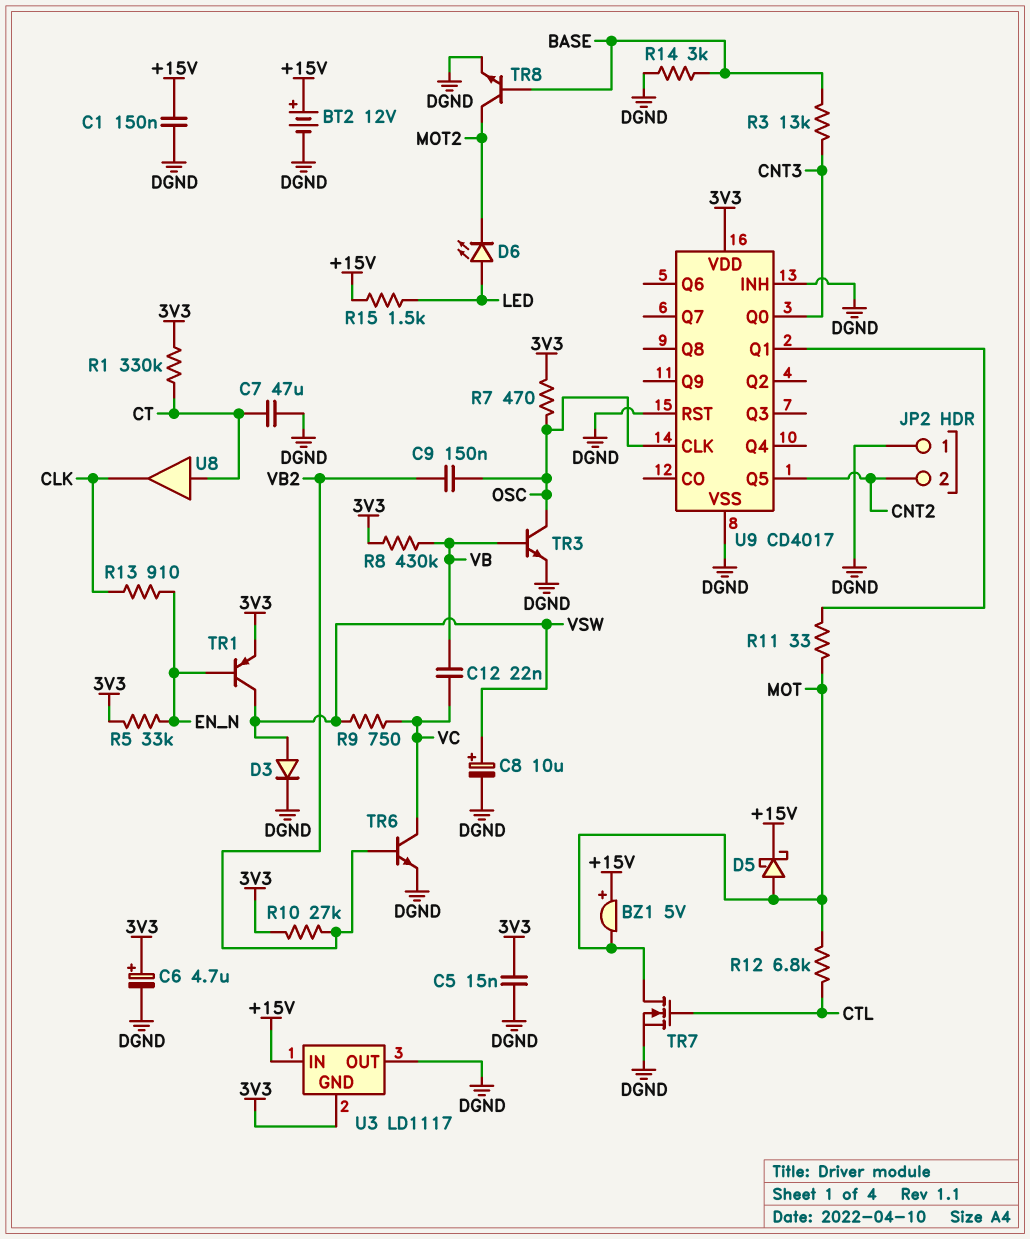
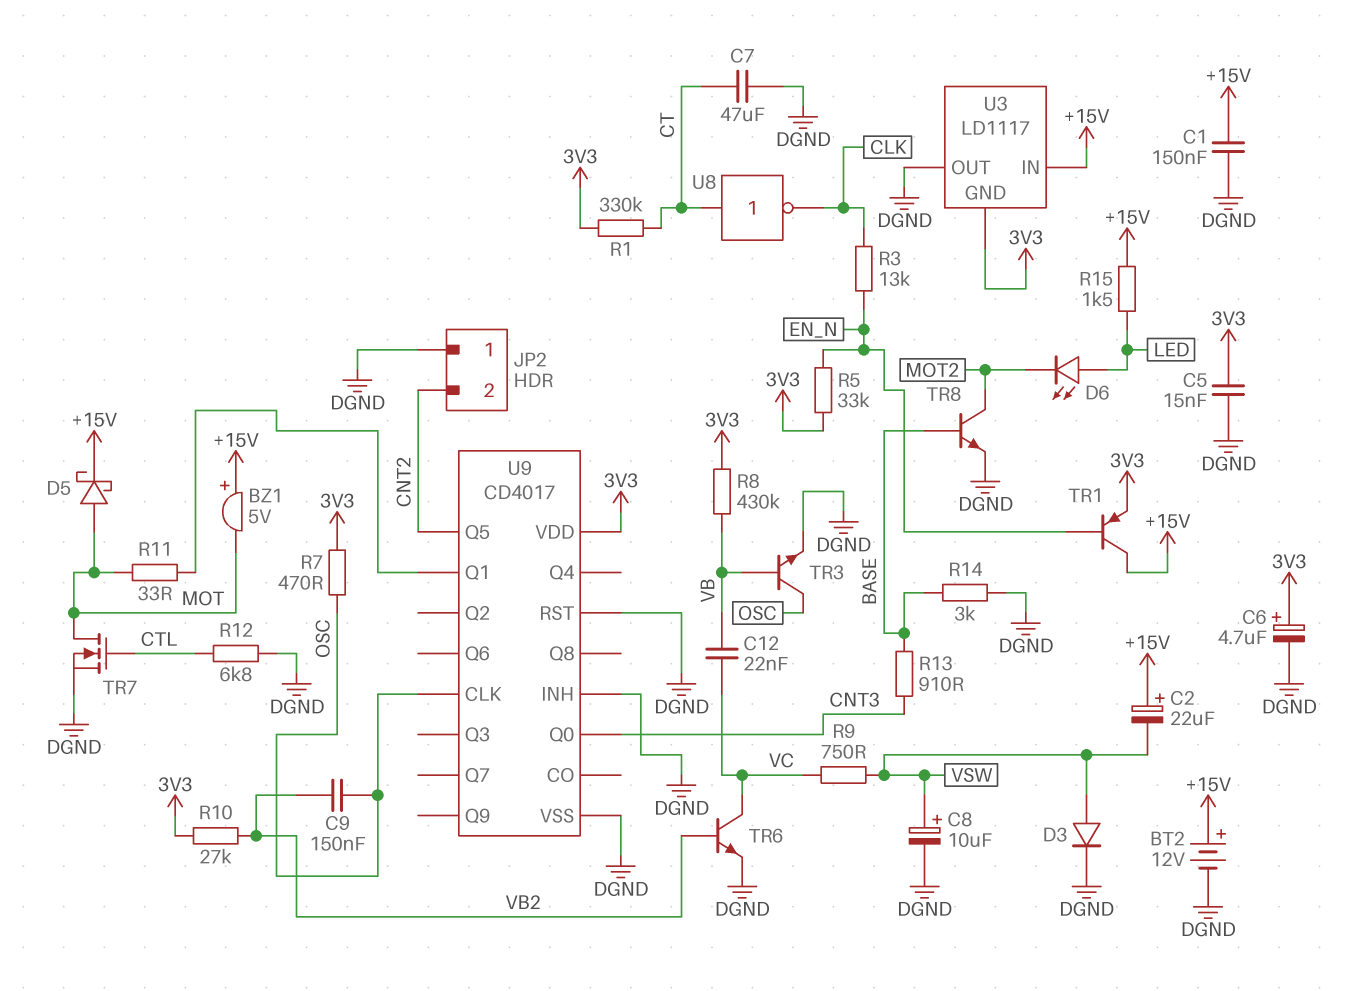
C2: none -> 22uF (plus +15V, minus VSW)
R3: 13k (BASE, CNT3) -> 13k (CLK, EN_N)
R12: 6.8k (CTL, MOT) -> 6.8k (CTL, DGND)
R13: 910 (CLK, EN_N) -> 910 (BASE, CNT3)
TR1: PNP (B EN_N, C VSW, E 3V3) -> PNP (B EN_N, C +15V, E 3V3)
U8: buffer (in CT, out CLK) -> NOT (in CT, out CLK)

